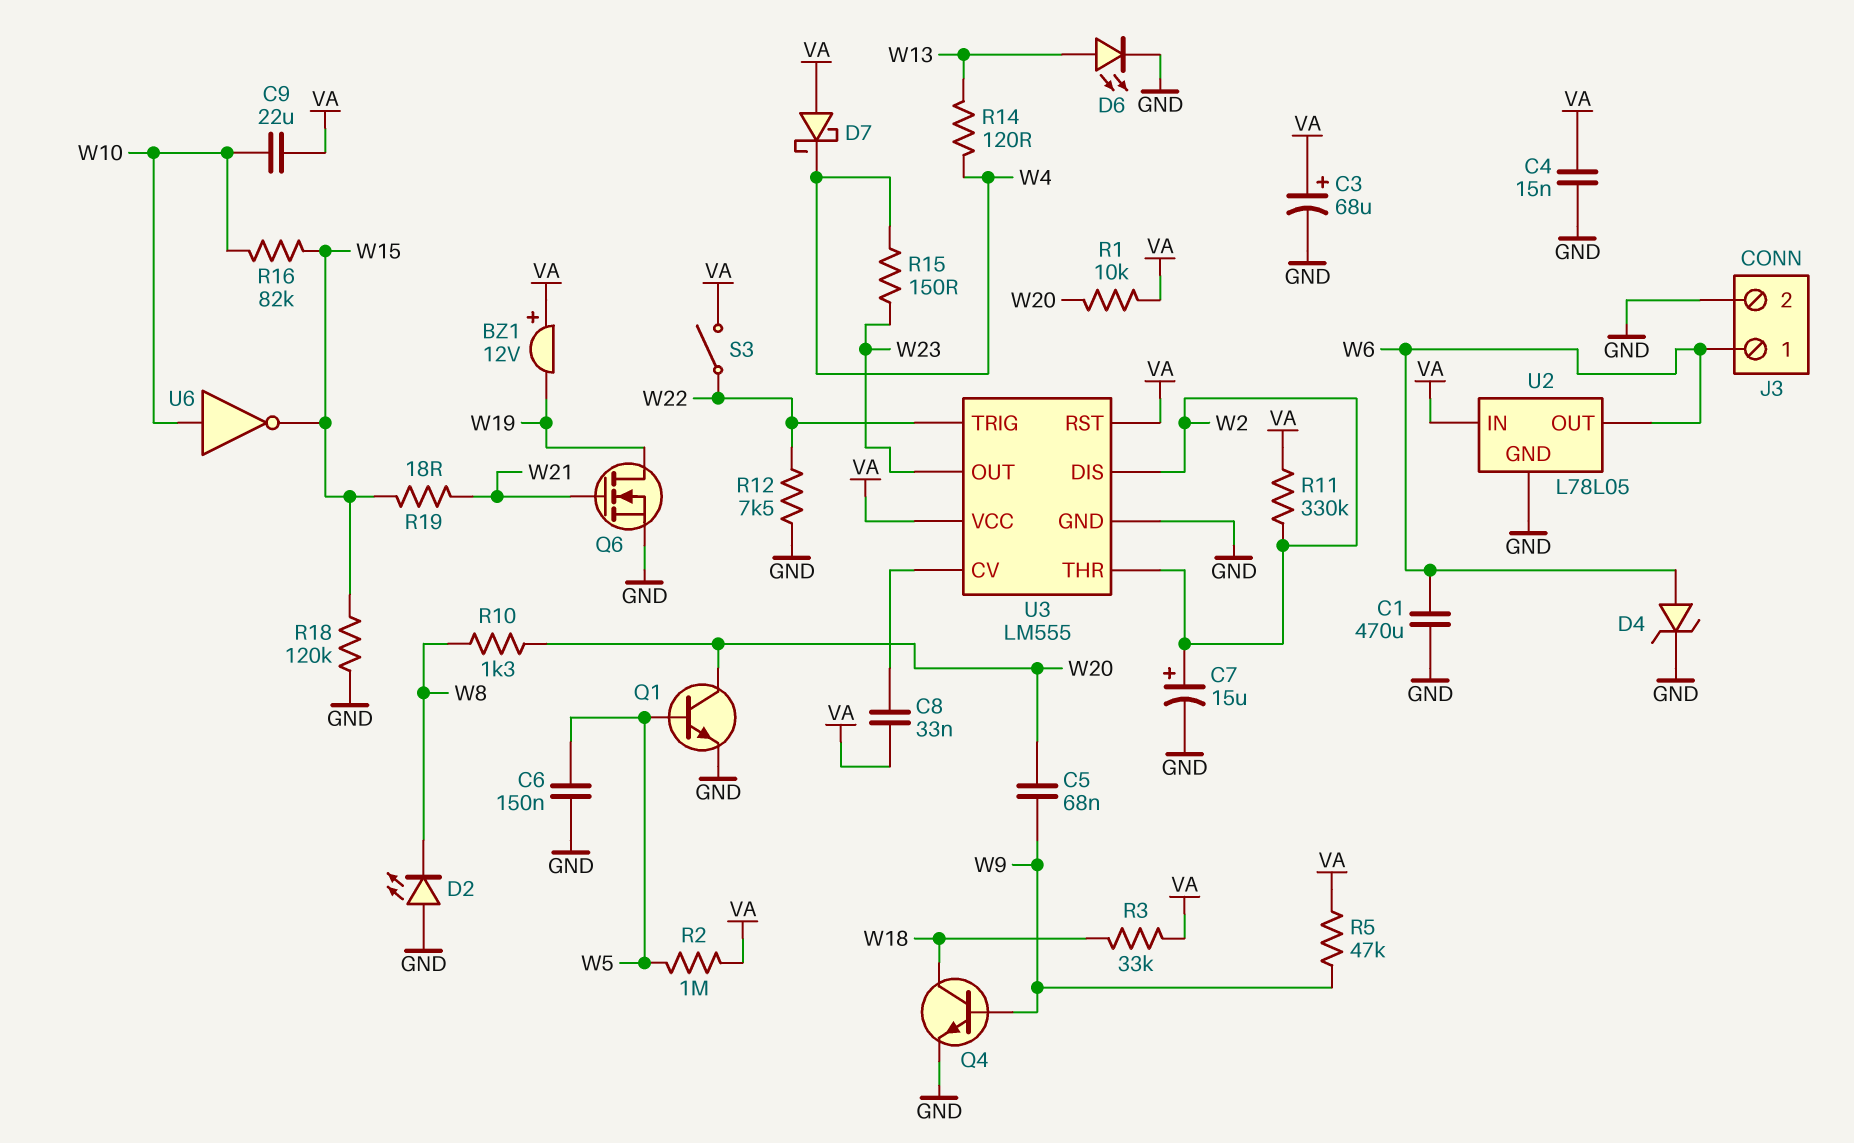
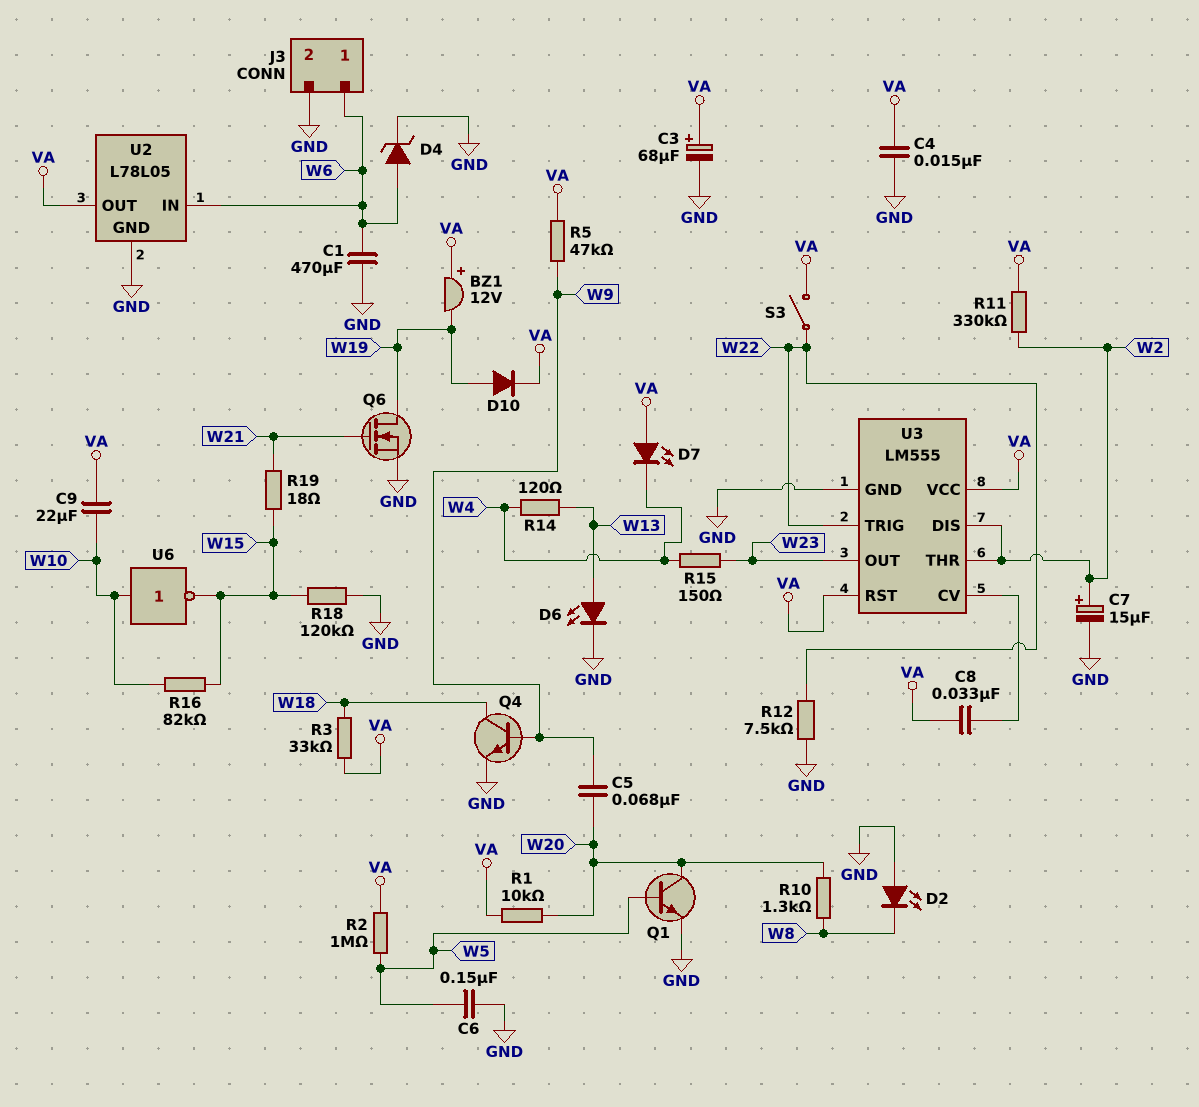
D7: schottky (A VA, K W4) -> LED (A VA, K W4)
D10: none -> diode (A W19, K VA)
U2 pin IN: VA -> W6
U2 pin OUT: W6 -> VA

